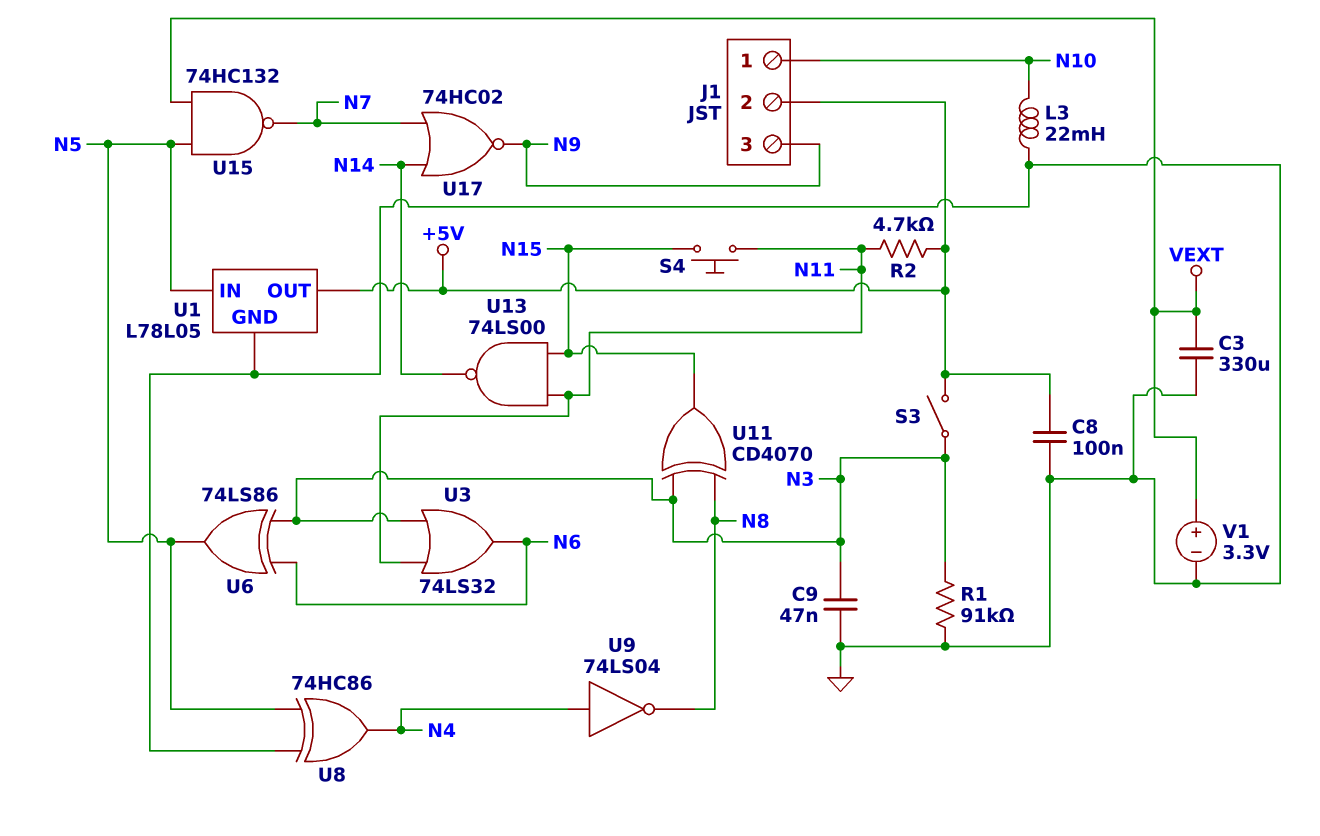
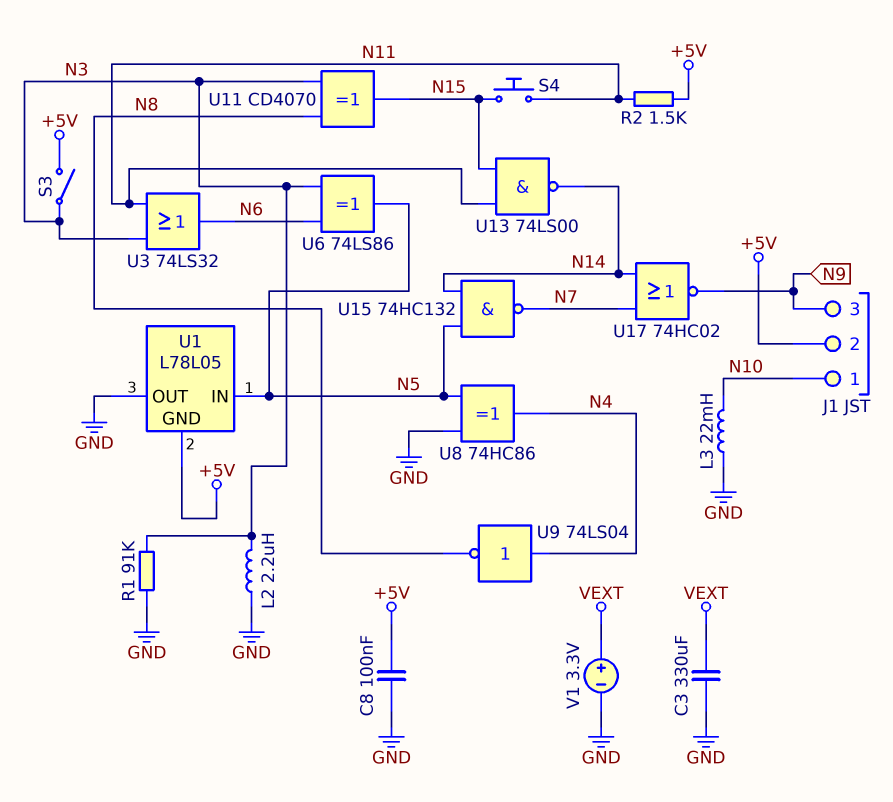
C9: 47nF (GND, N3) -> none
L2: none -> 2.2uH (GND, N3)
R2: 4.7k (+5V, N11) -> 1.5k (+5V, N11)
U1 pin GND: GND -> +5V
U1 pin OUT: +5V -> GND
U15: NAND 74HC132 (in N5, in VEXT, out N7) -> NAND 74HC132 (in N5, in N14, out N7)

